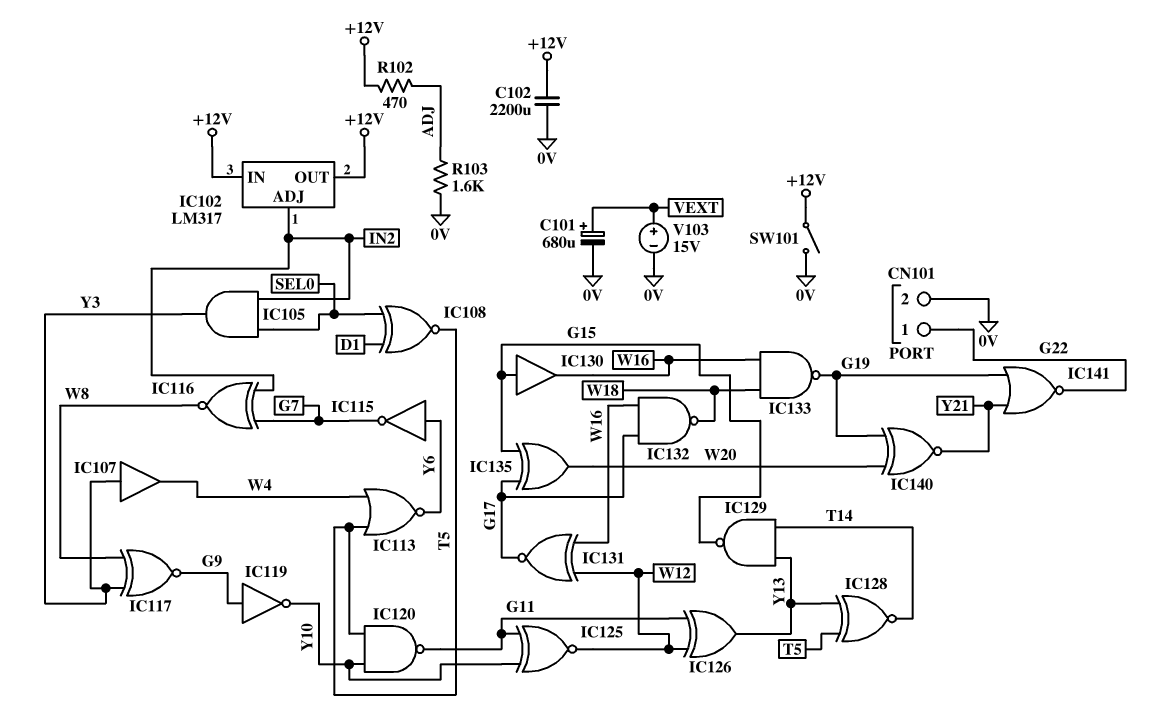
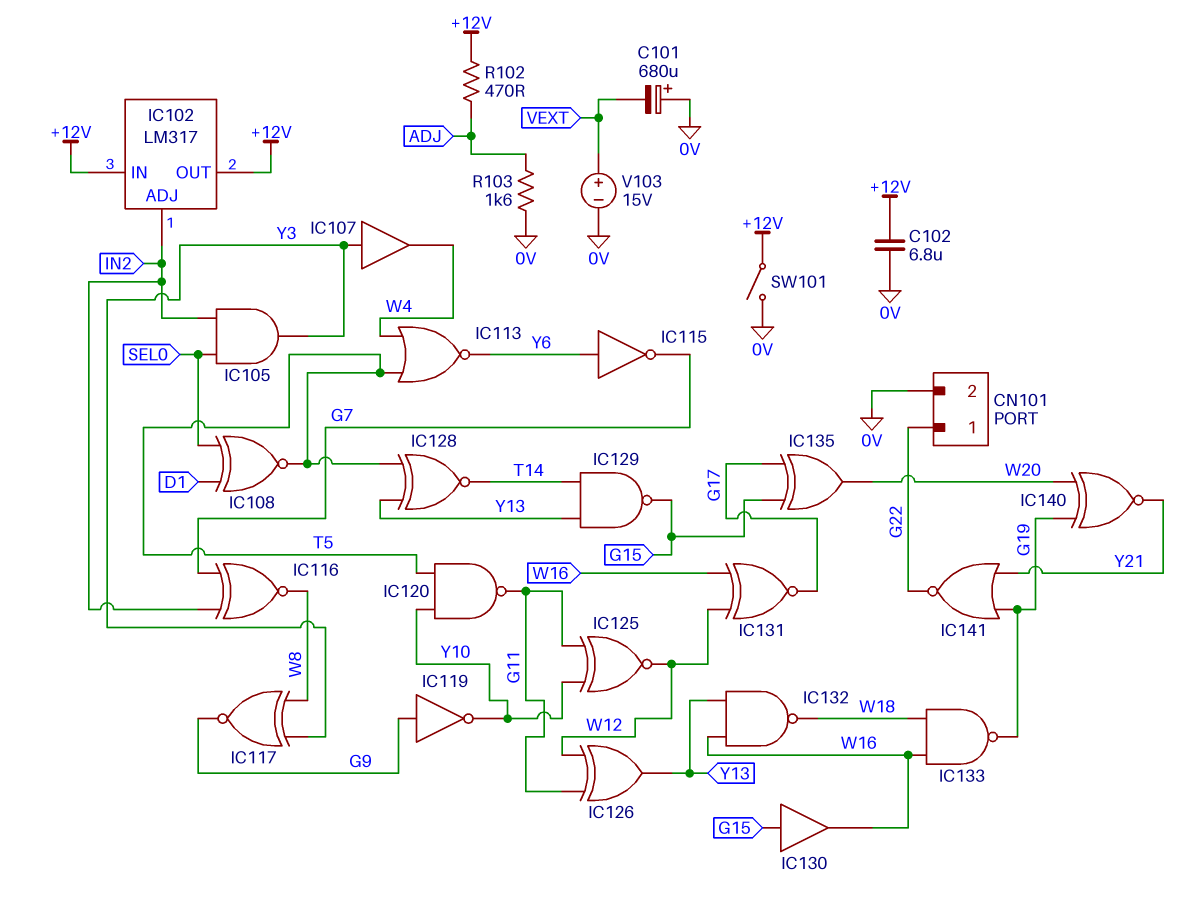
C101: 680uF (plus VEXT, minus 0V) -> 680uF (plus 0V, minus VEXT)
C102: 2200uF (+12V, 0V) -> 6.8uF (+12V, 0V)
IC132: NAND (in G17, in W16, out W18) -> NAND (in W16, in Y13, out W18)

